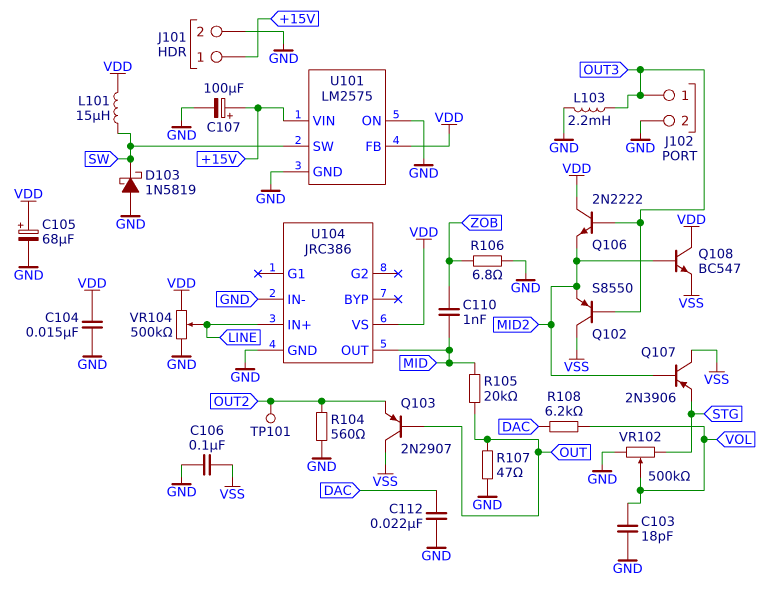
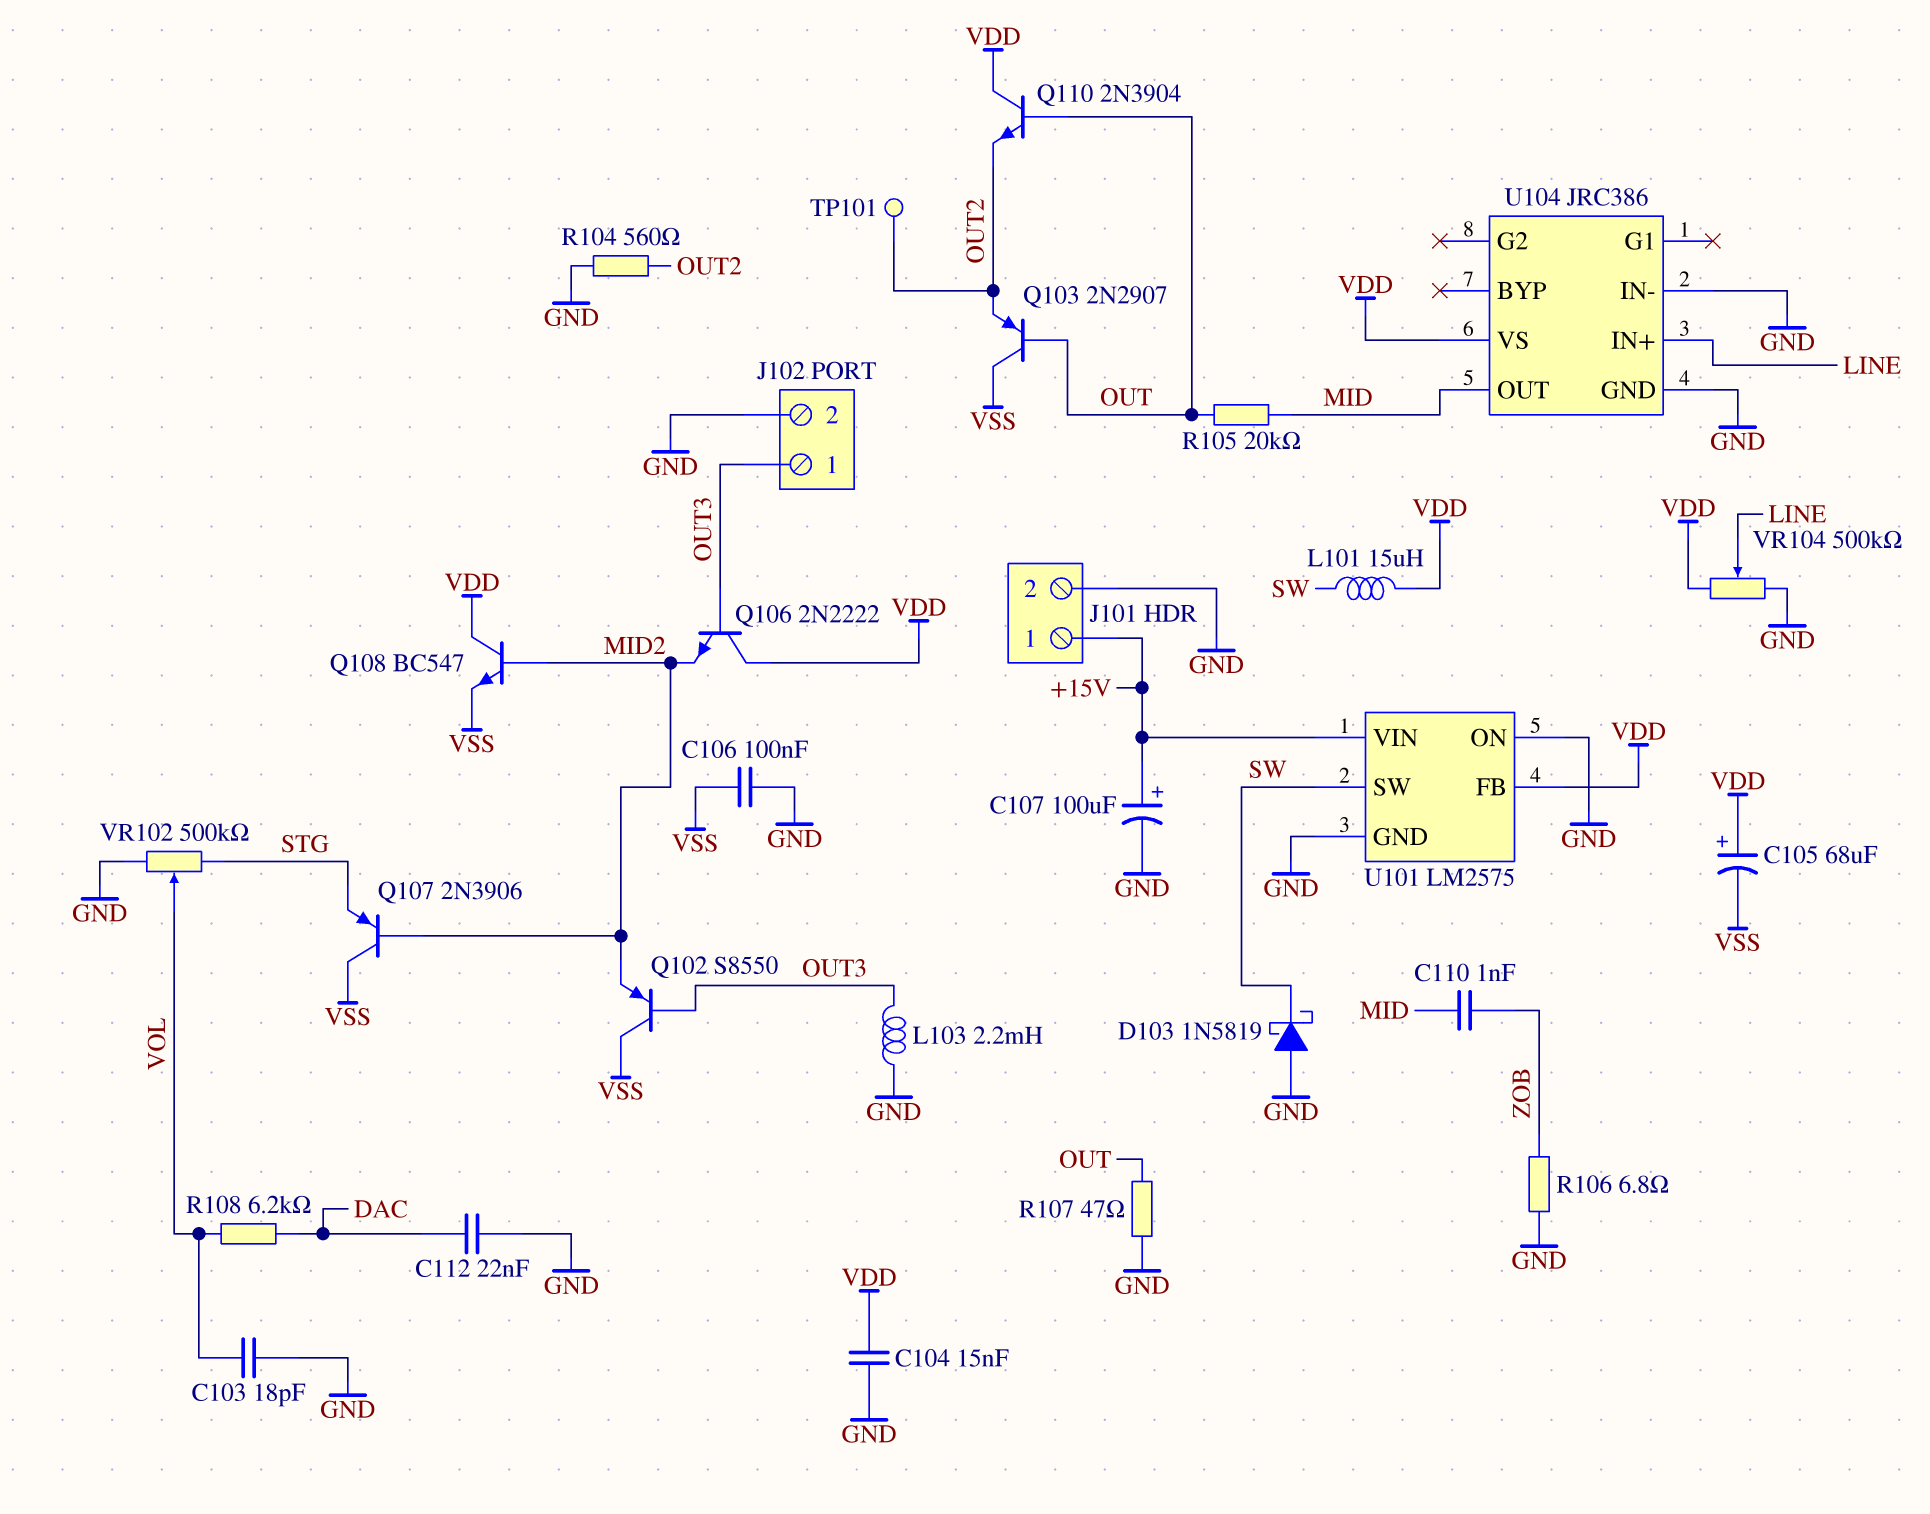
C105: 68uF (plus VDD, minus GND) -> 68uF (plus VDD, minus VSS)
Q110: none -> NPN 2N3904 (B OUT, C VDD, E OUT2)

